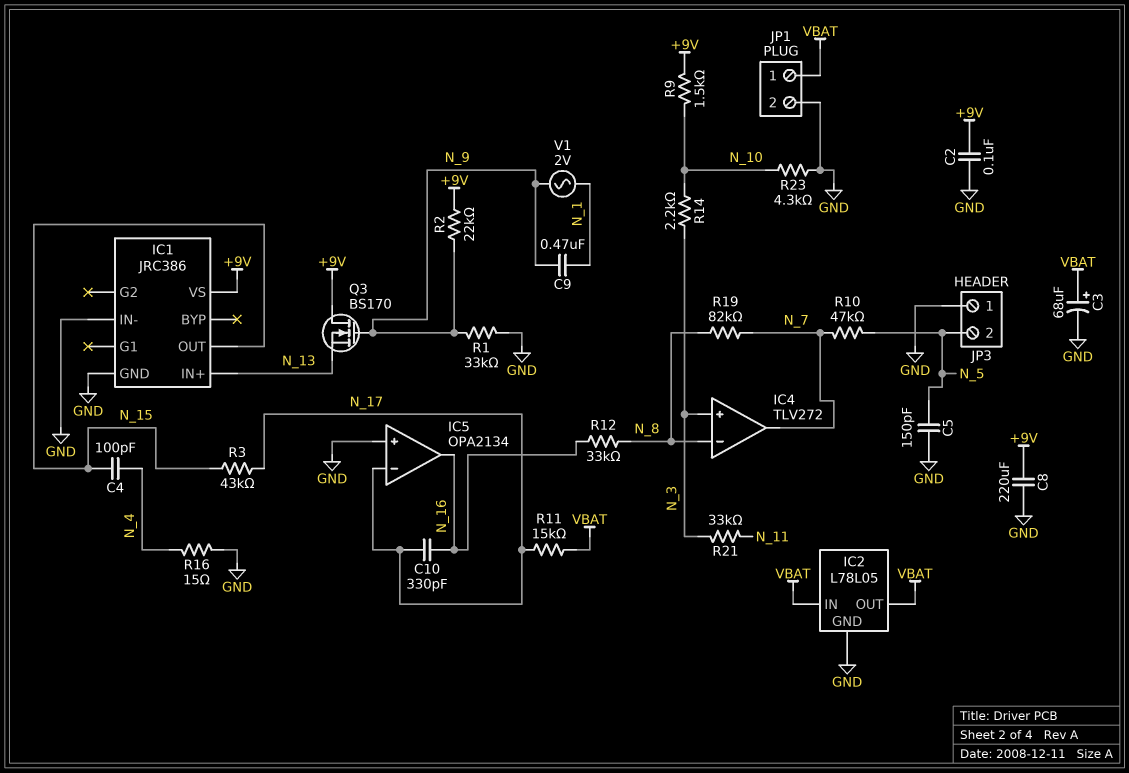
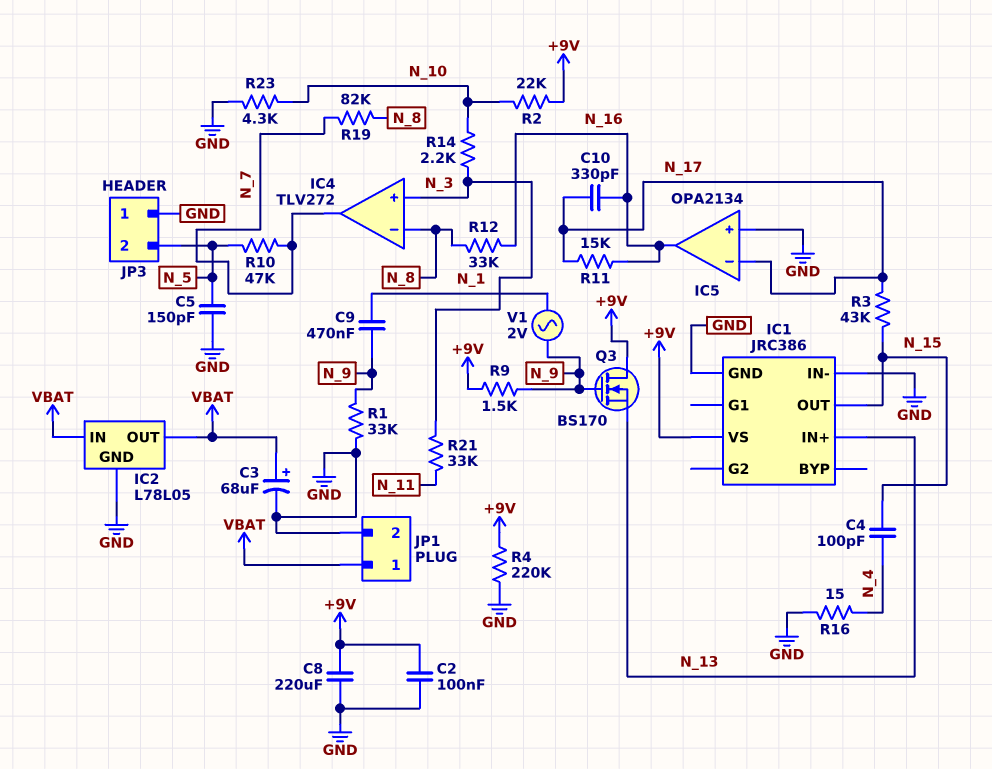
R2: 22k (+9V, N_9) -> 22k (+9V, N_10)
R4: none -> 220k (+9V, GND)
R9: 1.5k (+9V, N_10) -> 1.5k (+9V, N_9)
R11: 15k (N_17, VBAT) -> 15k (N_16, N_17)

